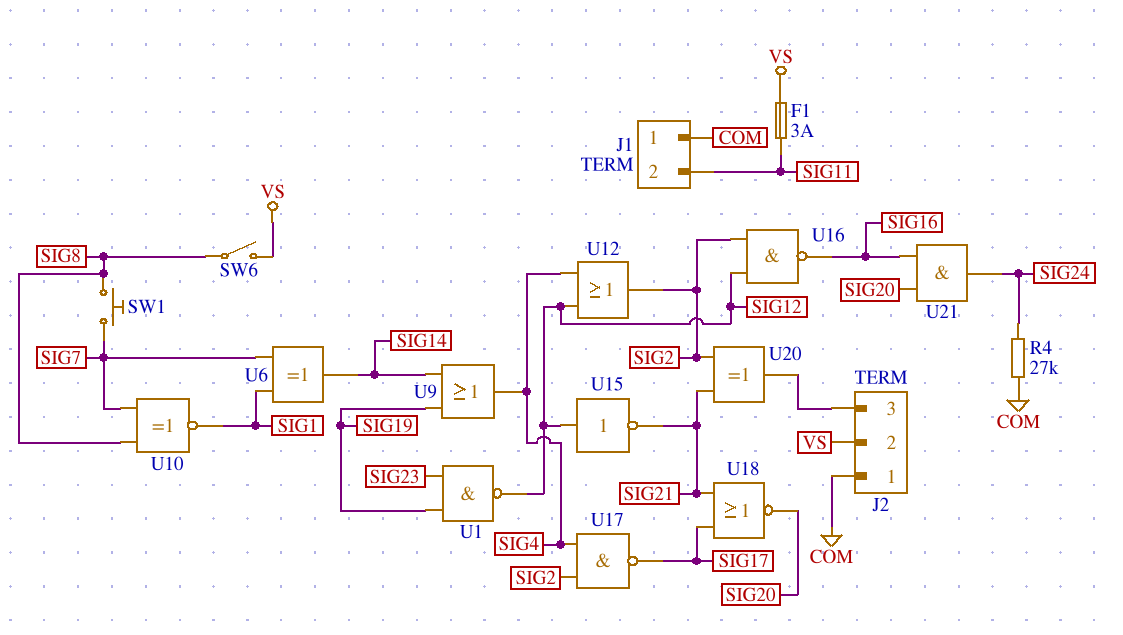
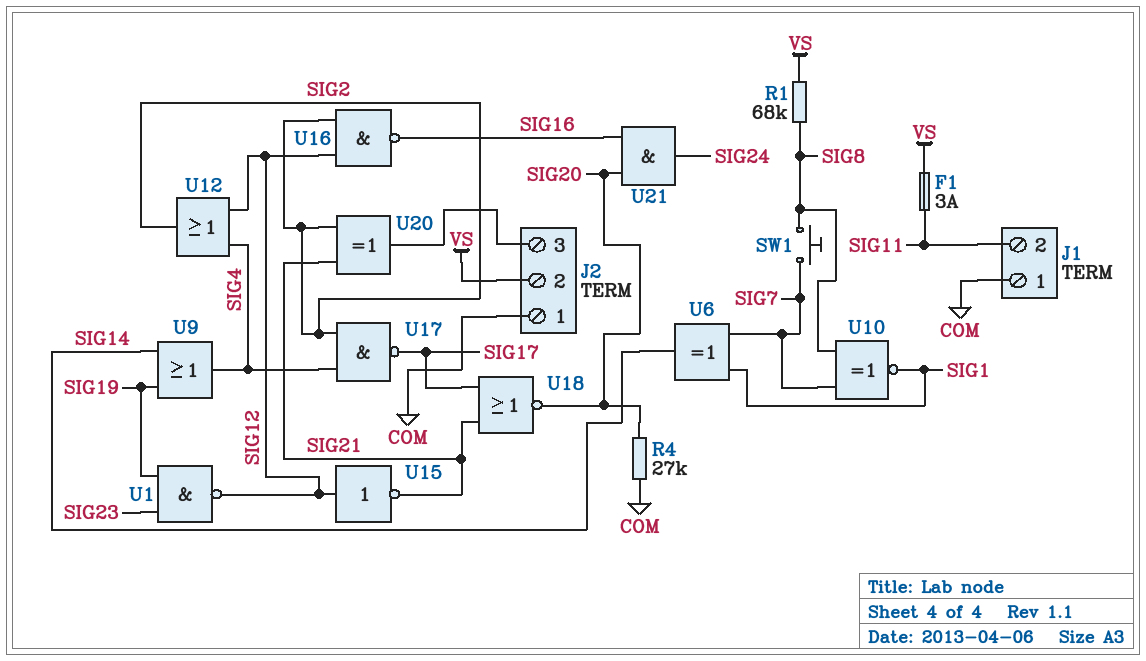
R1: none -> 68k (SIG8, VS)
R4: 27k (COM, SIG24) -> 27k (COM, SIG20)
SW6: switch (SIG8, VS) -> none

